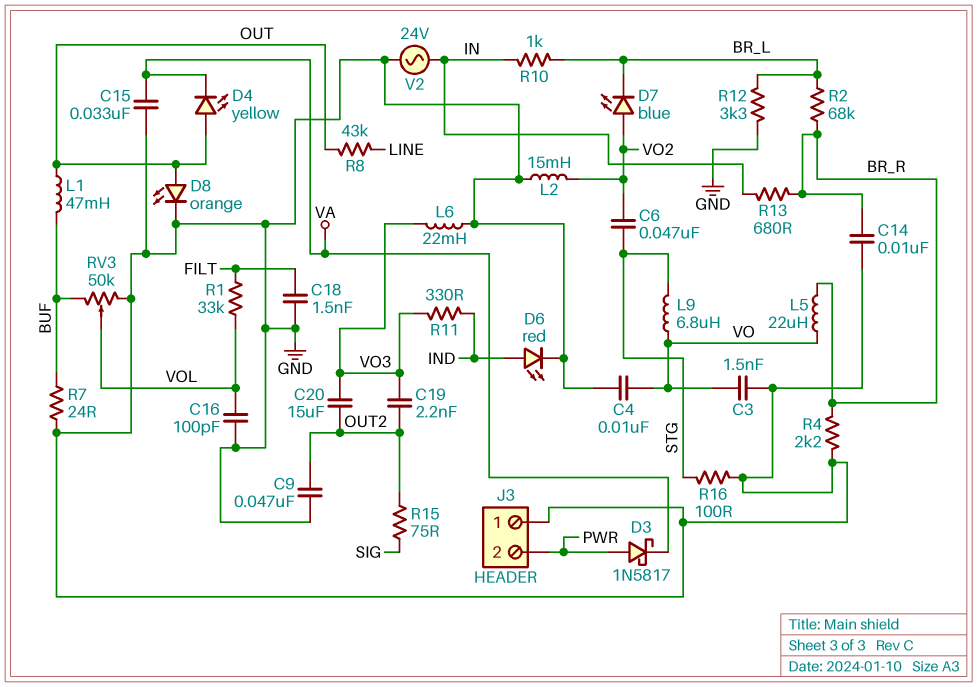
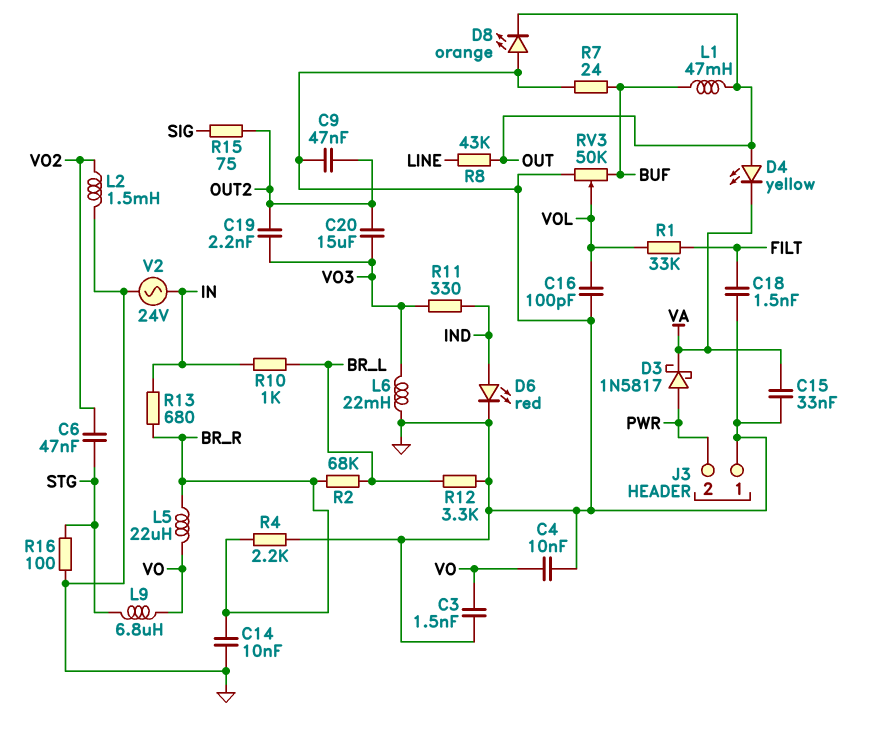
D7: LED blue (A VO2, K BR_L) -> none
D8: LED orange (A OUT, K GND) -> LED orange (A GND, K OUT)
L2: 15mH (GND, VO2) -> 1.5mH (GND, VO2)

